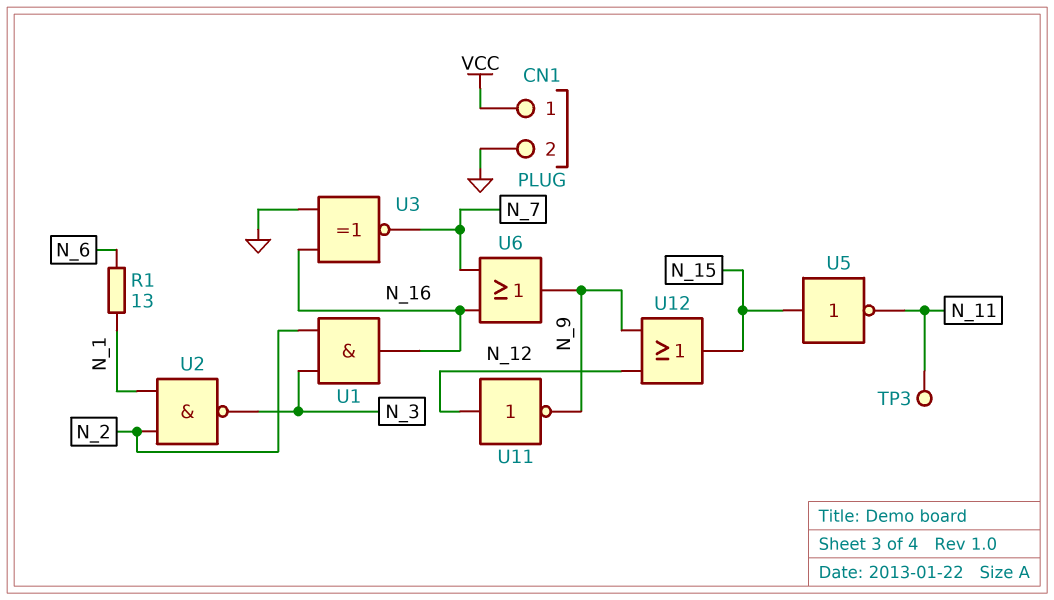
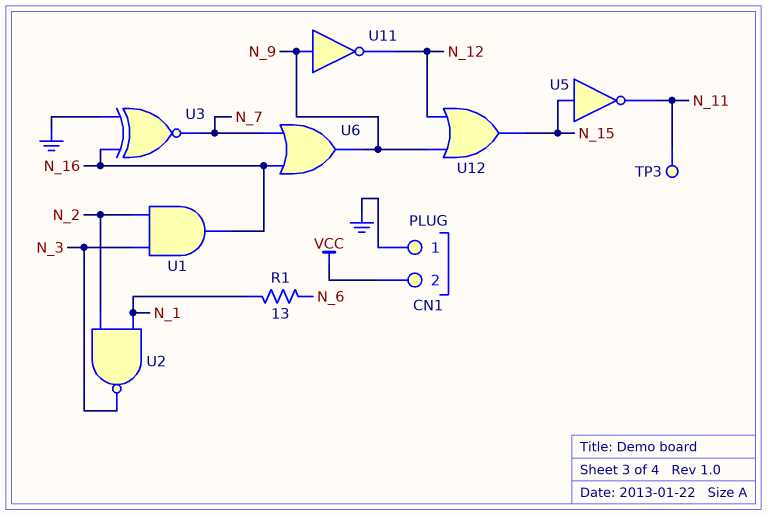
CN1 pin 1: VCC -> GND
CN1 pin 2: GND -> VCC
U11: NOT (in N_12, out N_9) -> NOT (in N_9, out N_12)

